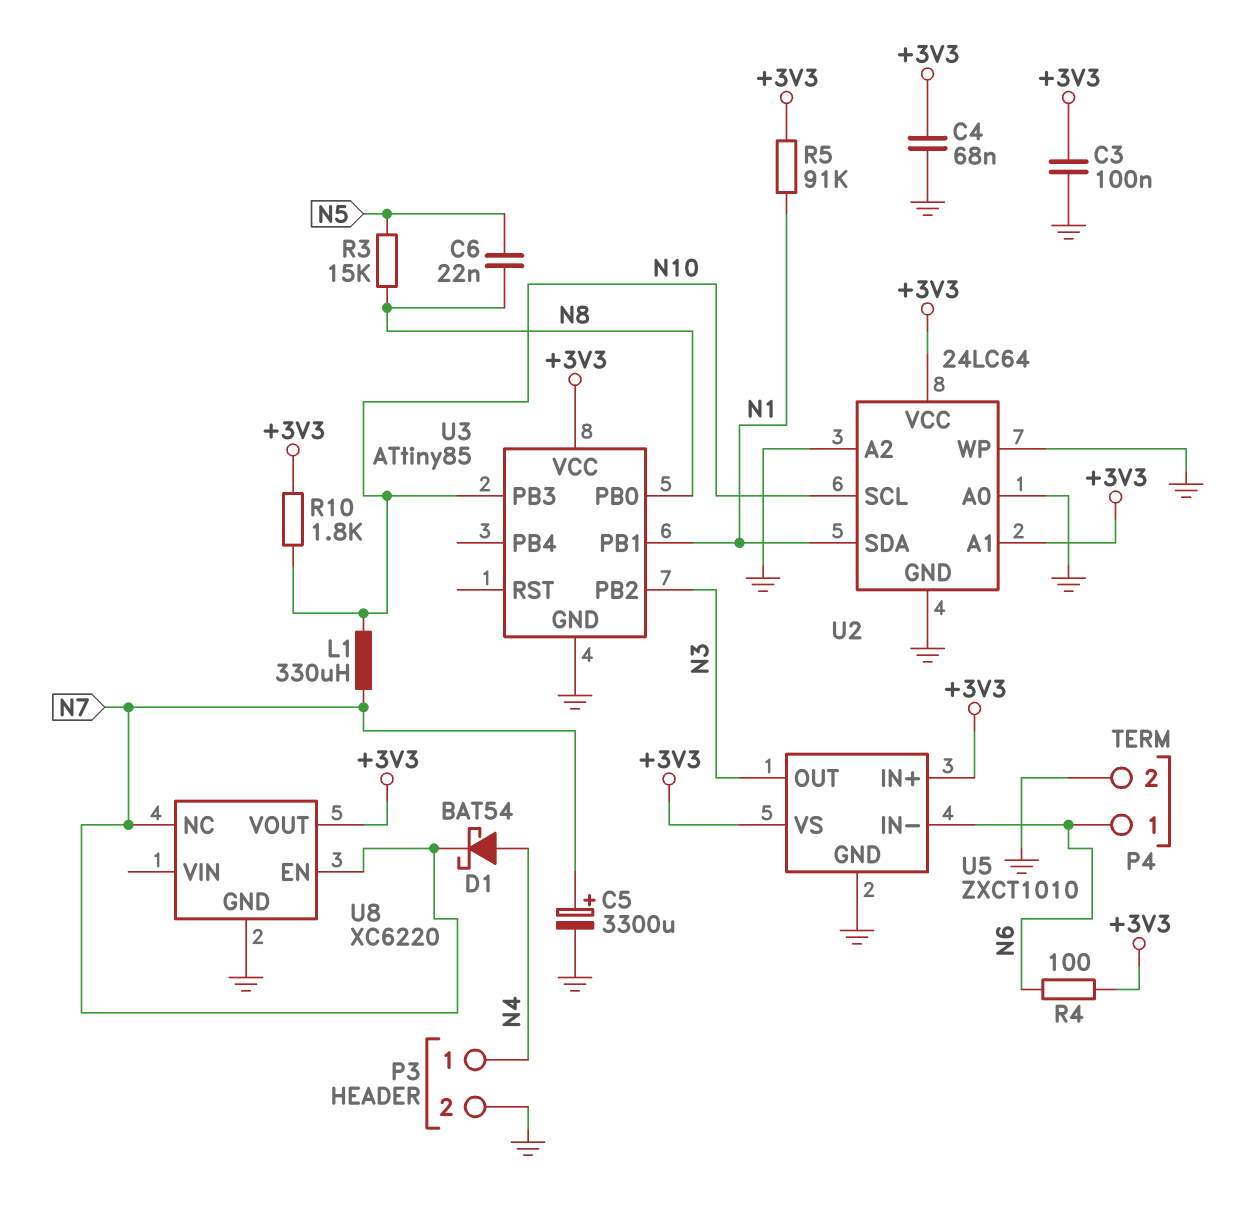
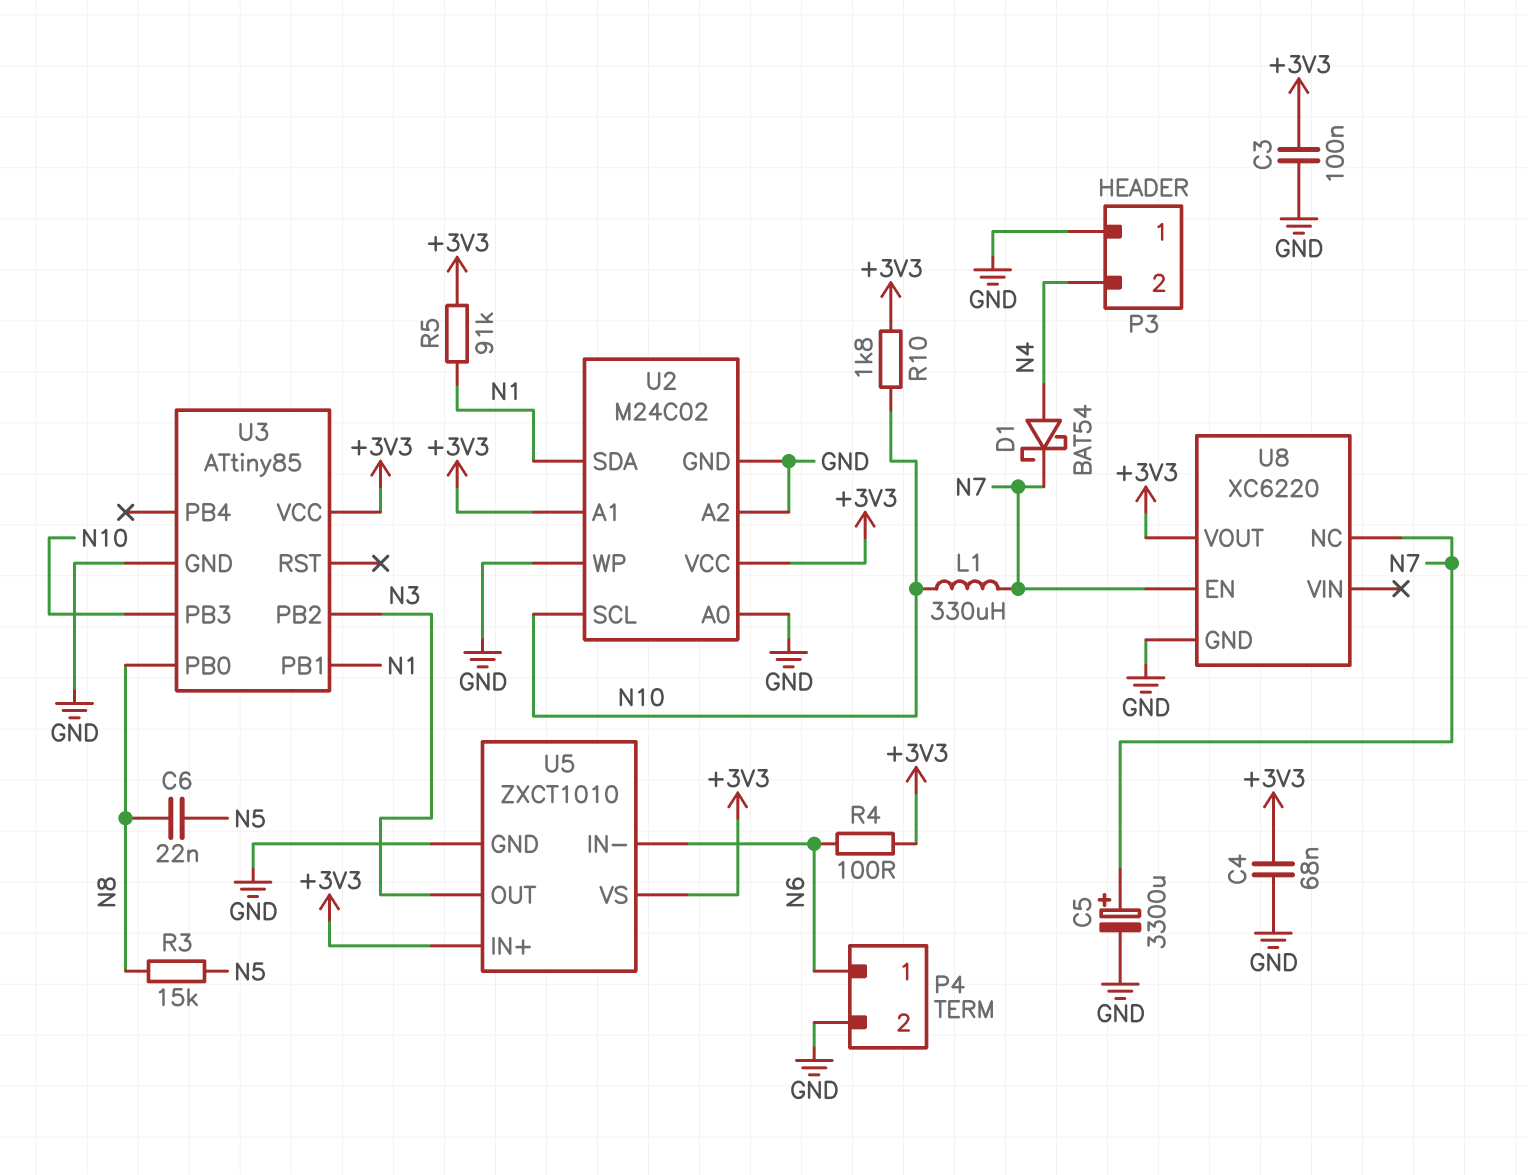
P3 pin 1: N4 -> GND
P3 pin 2: GND -> N4
U2: 24LC64 -> M24C02

